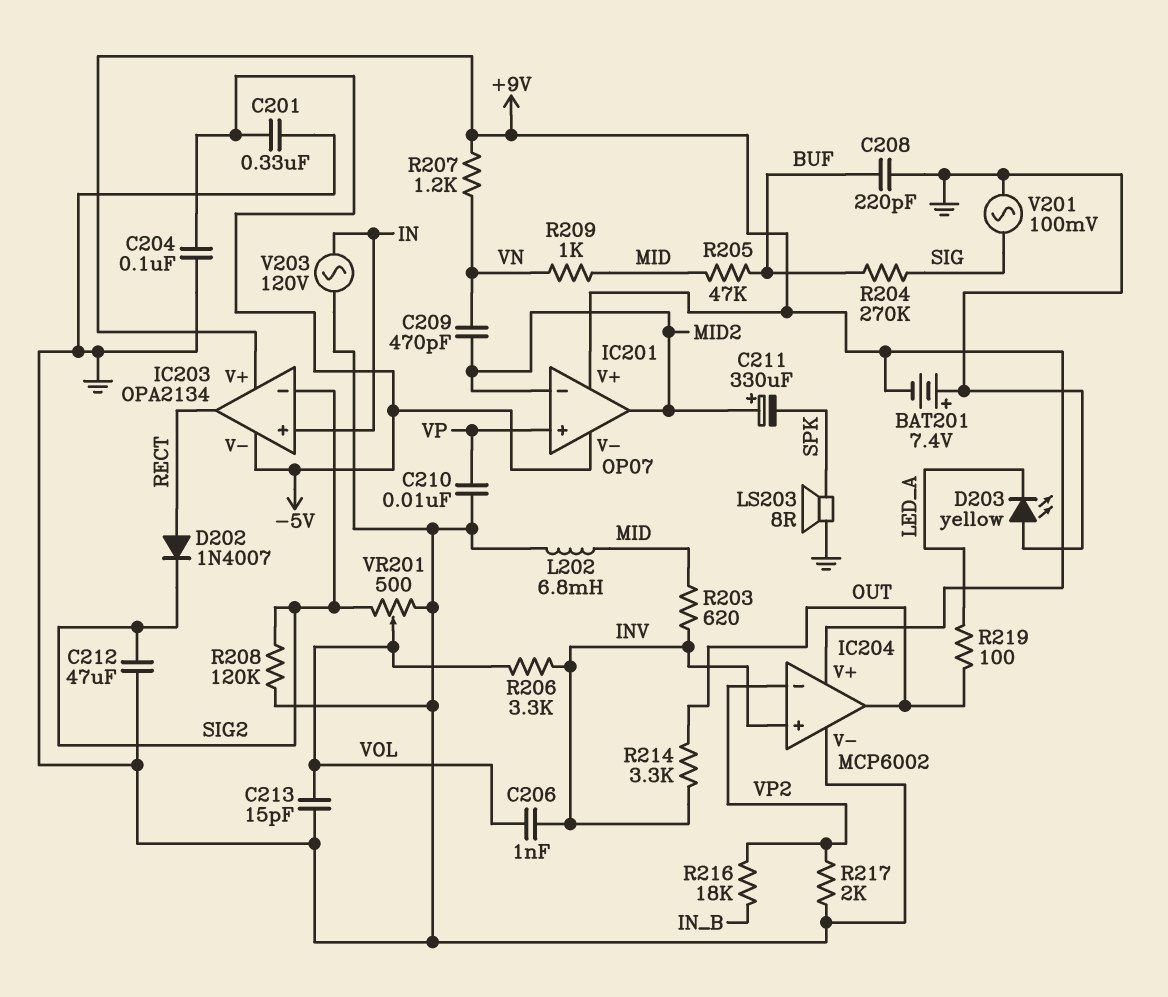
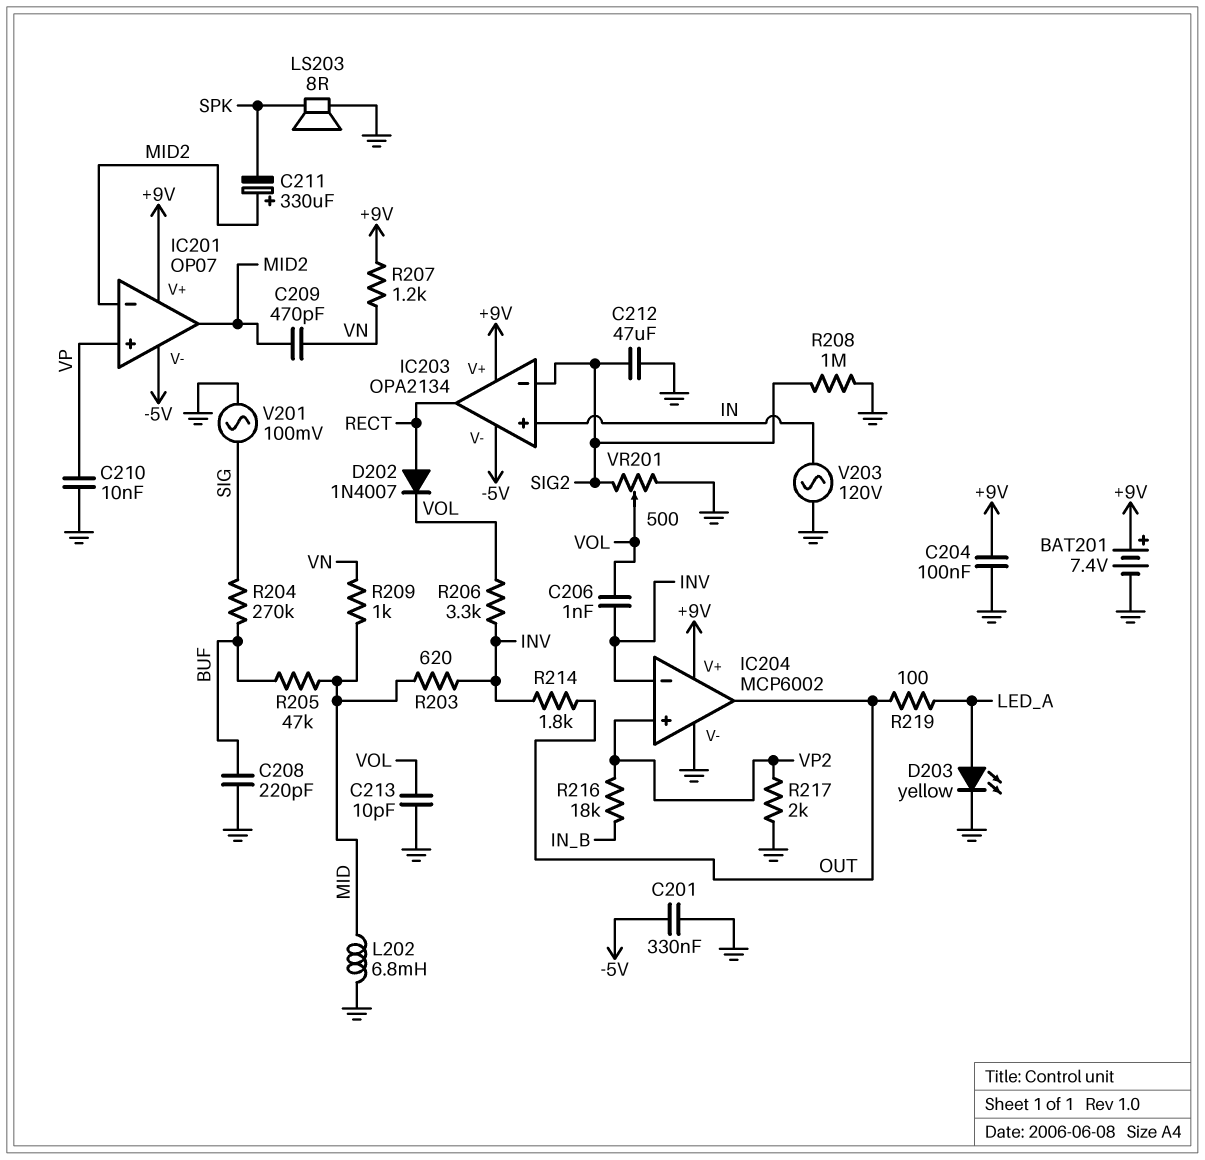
BAT201: 7.4V (plus GND, minus +9V) -> 7.4V (plus +9V, minus GND)
C204: 100nF (-5V, GND) -> 100nF (+9V, GND)
C213: 15pF (GND, VOL) -> 10pF (GND, VOL)
D202: diode 1N4007 (A RECT, K SIG2) -> diode 1N4007 (A RECT, K VOL)
D203: LED yellow (A GND, K LED_A) -> LED yellow (A LED_A, K GND)
IC204 pin in+: INV -> VP2
IC204 pin in-: VP2 -> INV
R208: 120k (GND, SIG2) -> 1M (GND, SIG2)
R214: 3.3k (INV, OUT) -> 1.8k (INV, OUT)

